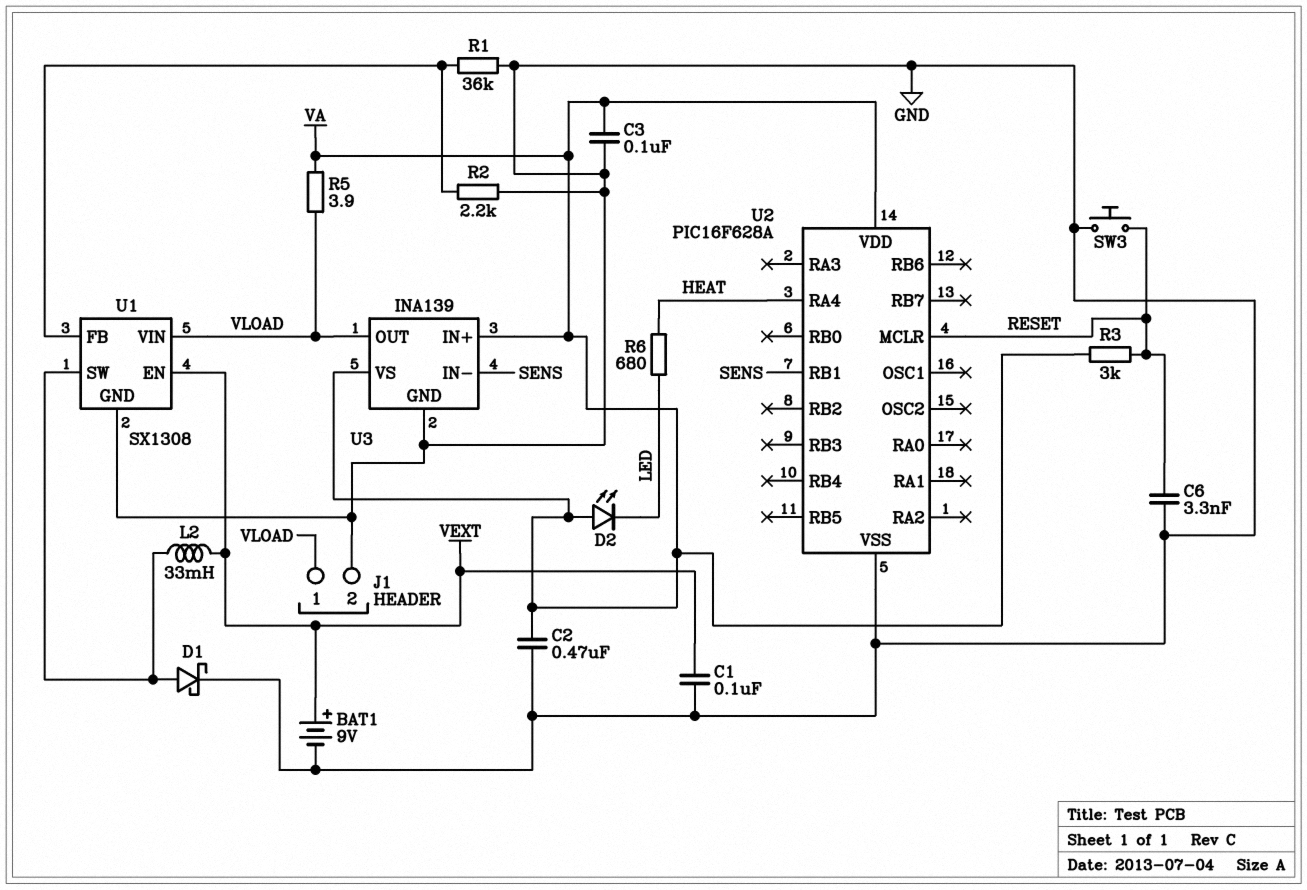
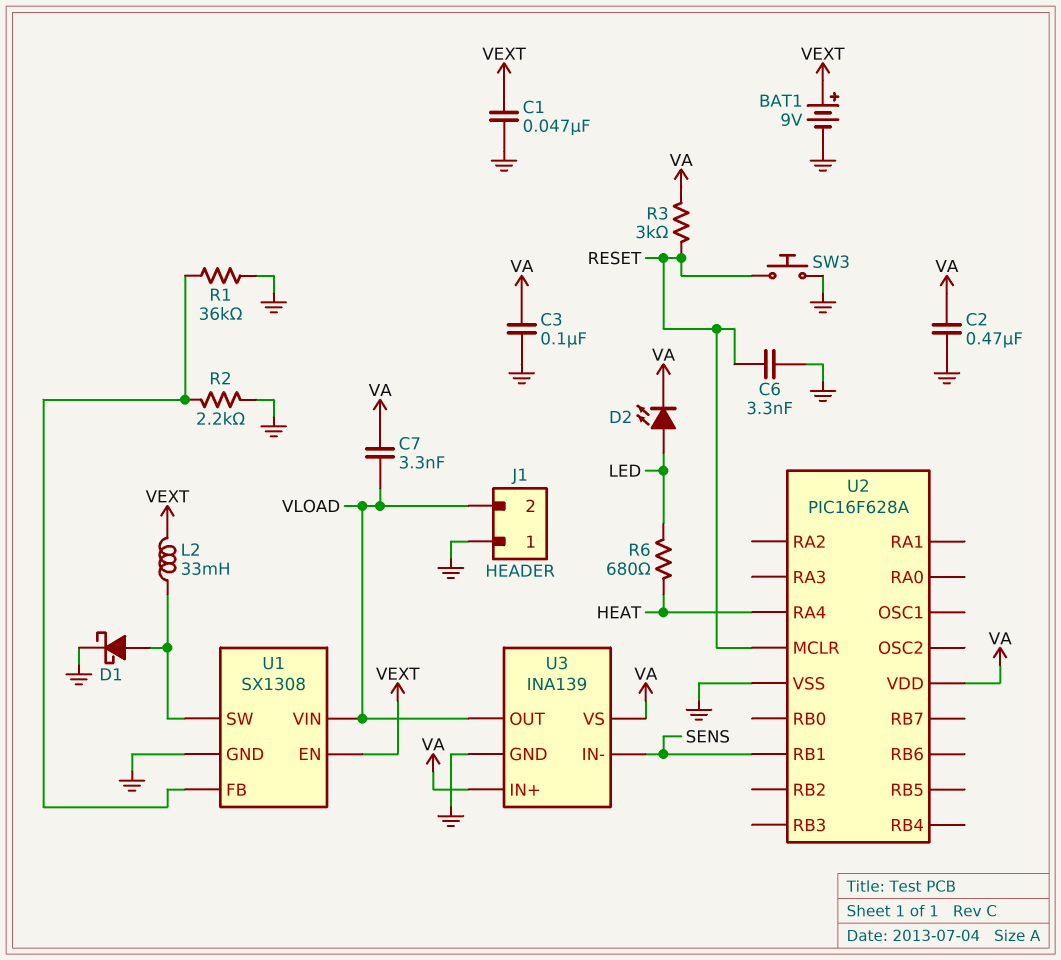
C1: 100nF (GND, VEXT) -> 47nF (GND, VEXT)
C7: none -> 3.3nF (VA, VLOAD)
D2: LED (A VA, K LED) -> LED (A LED, K VA)
J1 pin 1: VLOAD -> GND
J1 pin 2: GND -> VLOAD
R5: 3.9 (VA, VLOAD) -> none

